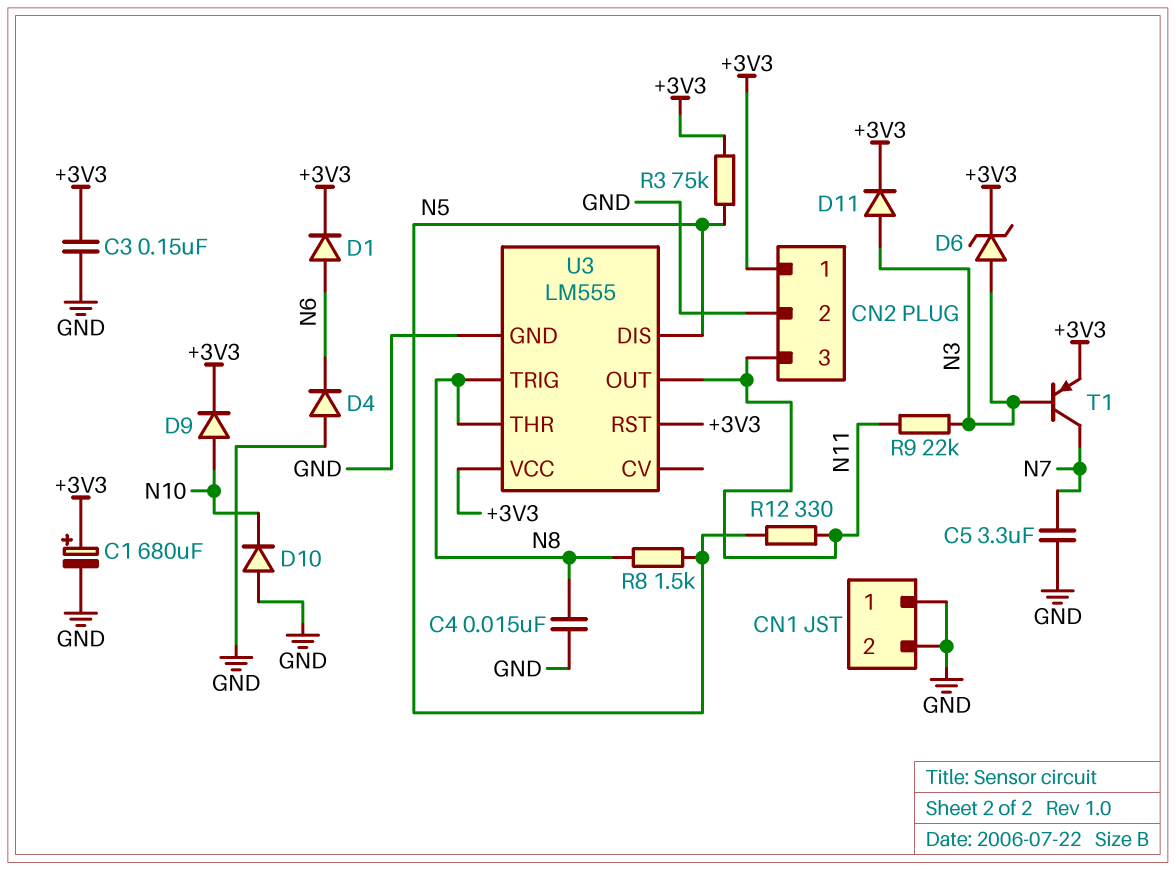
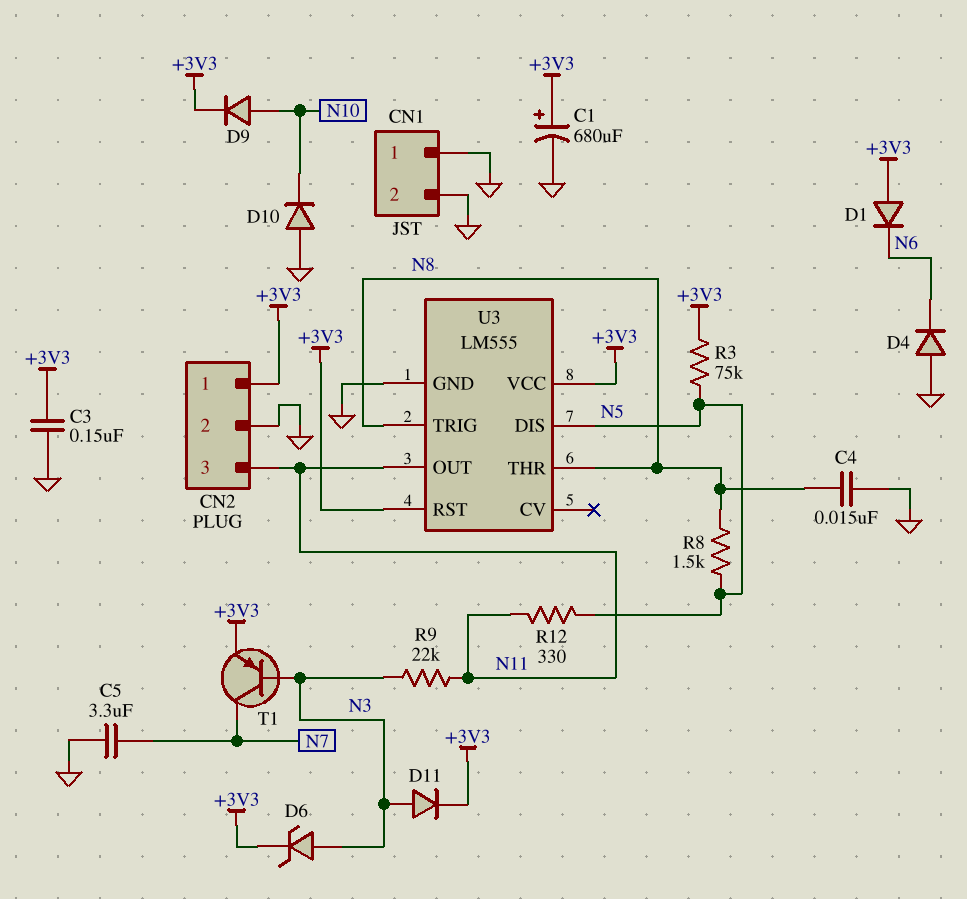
D1: diode (A N6, K +3V3) -> diode (A +3V3, K N6)

